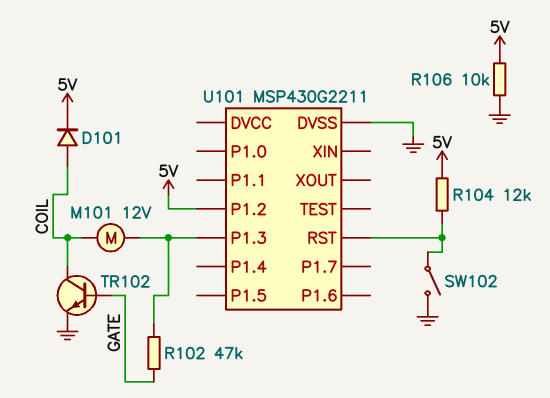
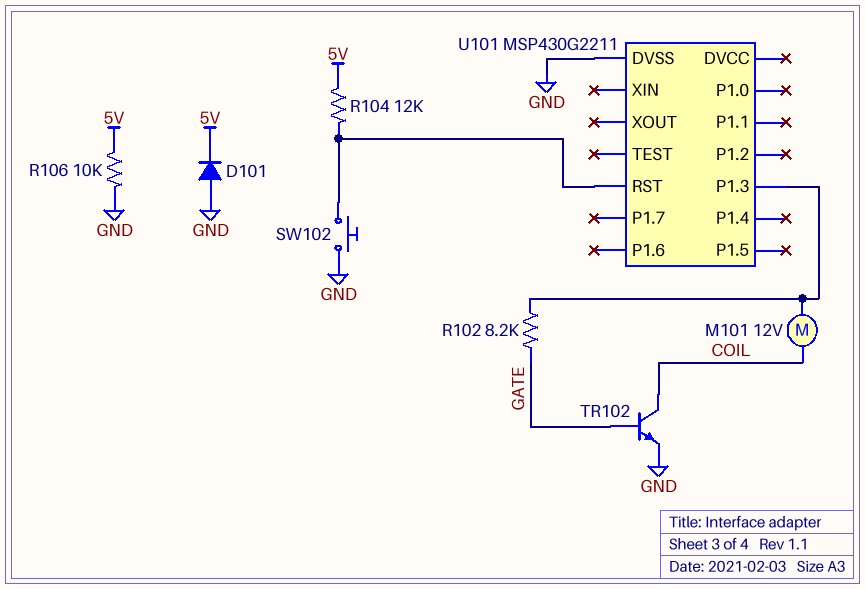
D101: diode (A COIL, K 5V) -> diode (A GND, K 5V)
R102: 47k (GATE, U101/P1.3) -> 8.2k (GATE, U101/P1.3)
SW102: switch (GND, U101/RST) -> button (GND, U101/RST)
U101 pin P1.2: 5V -> none

